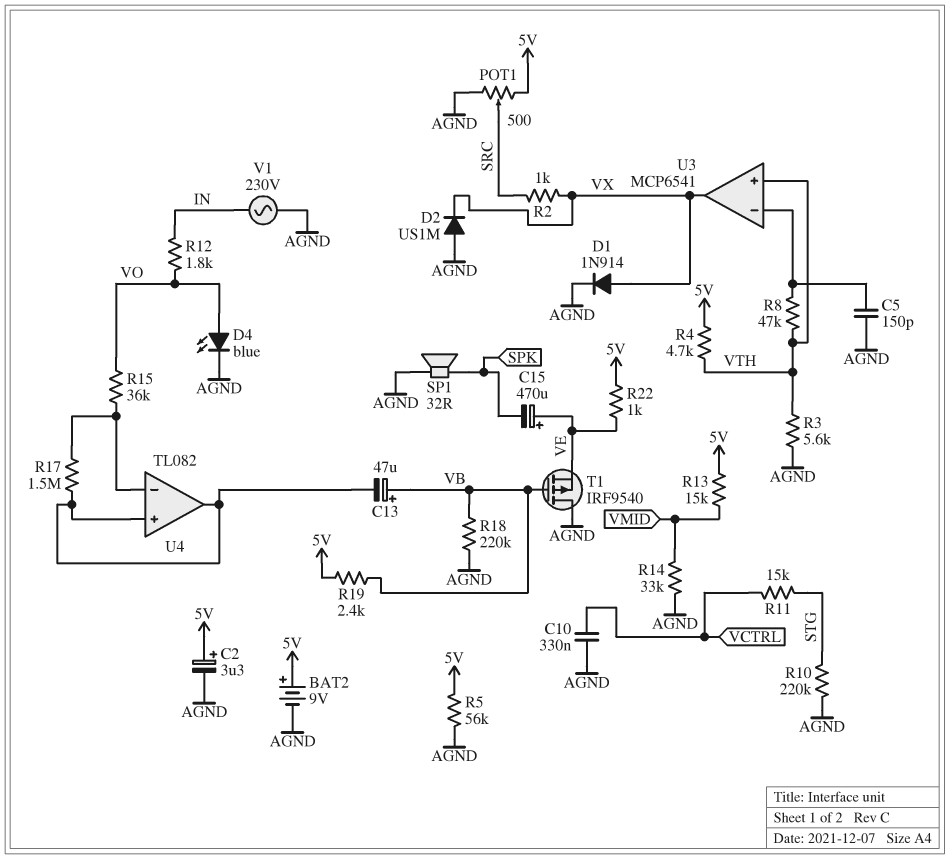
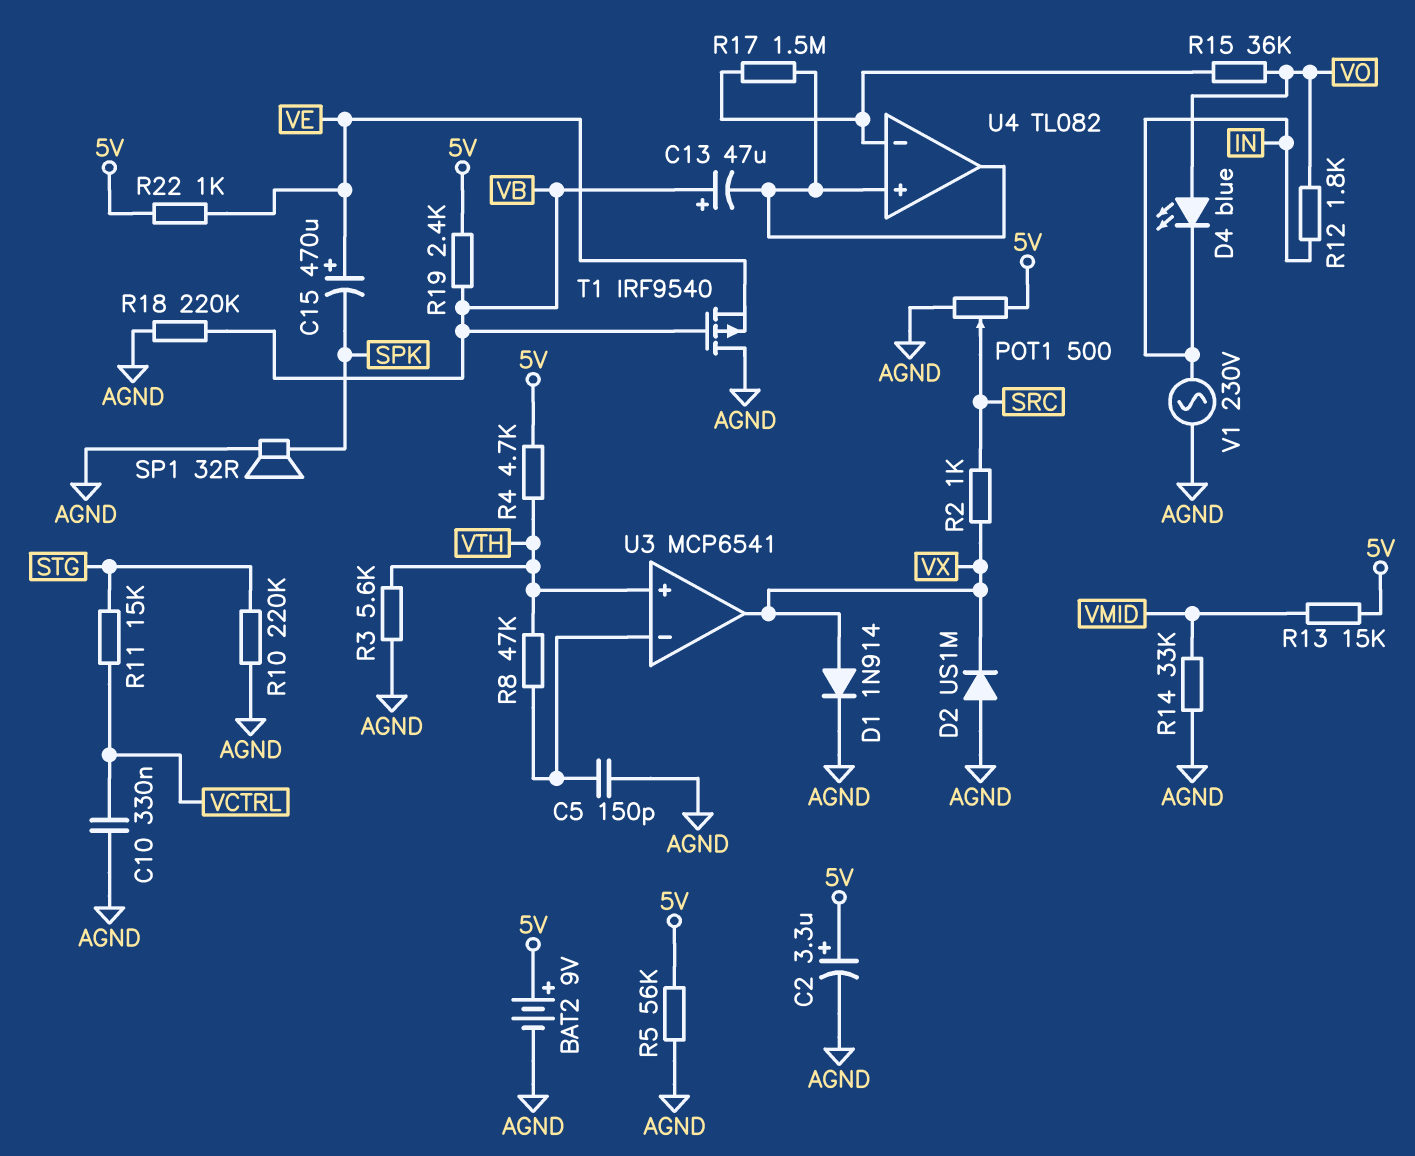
D4: LED blue (A VO, K AGND) -> LED blue (A VO, K IN)

